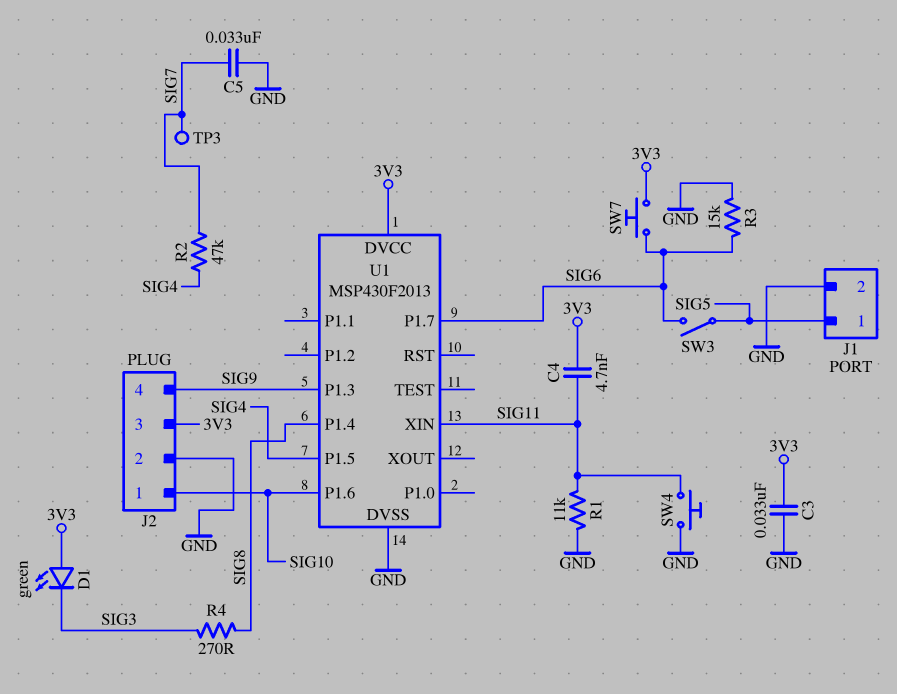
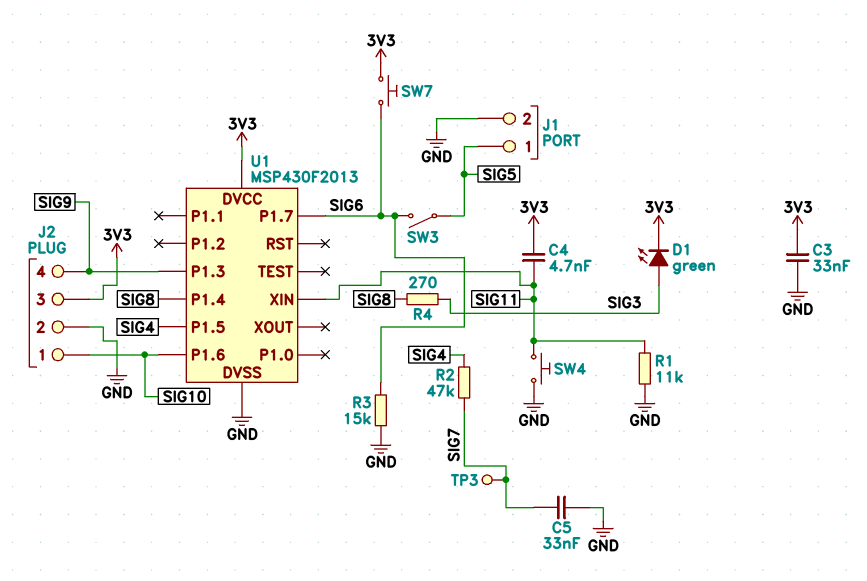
D1: LED green (A 3V3, K SIG3) -> LED green (A SIG3, K 3V3)

